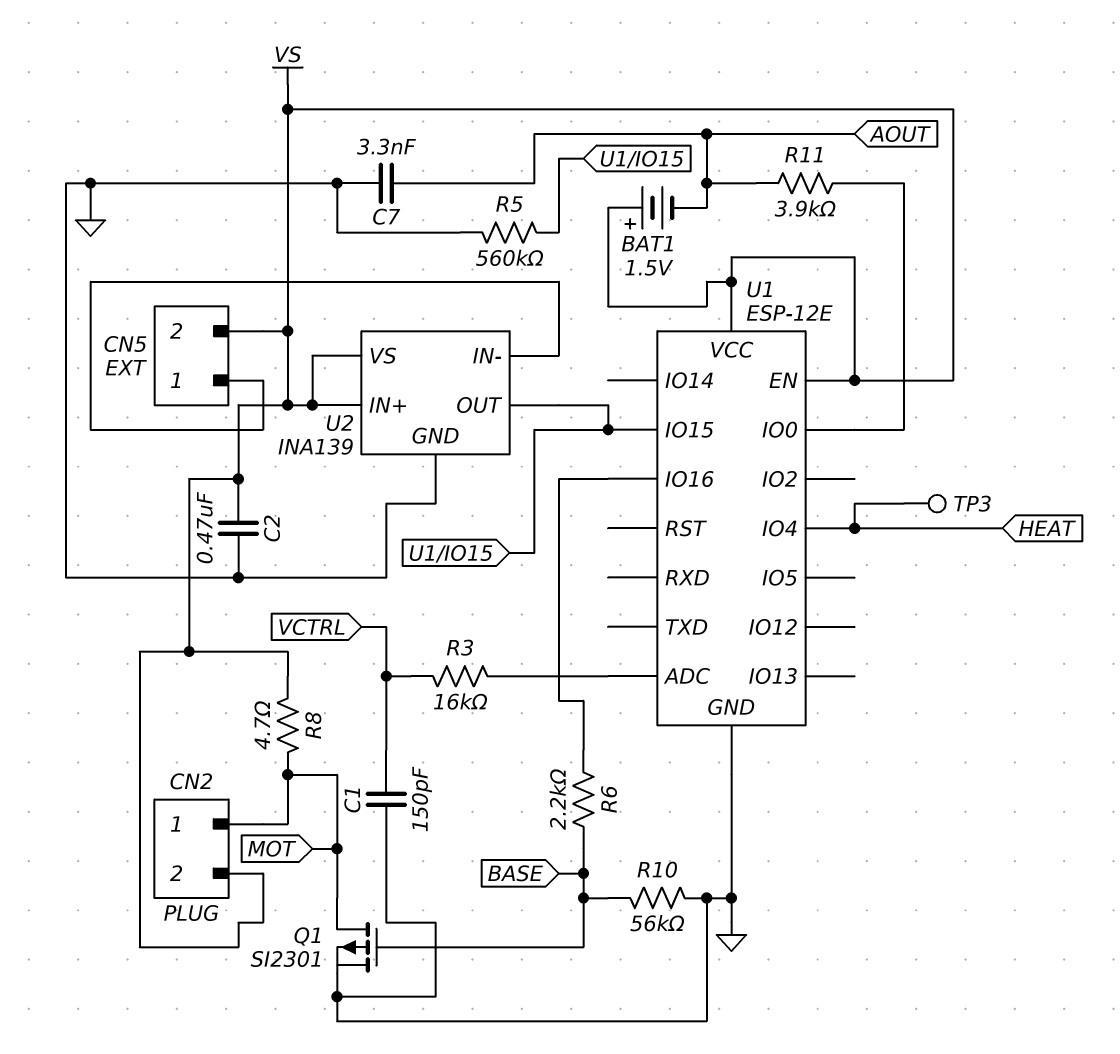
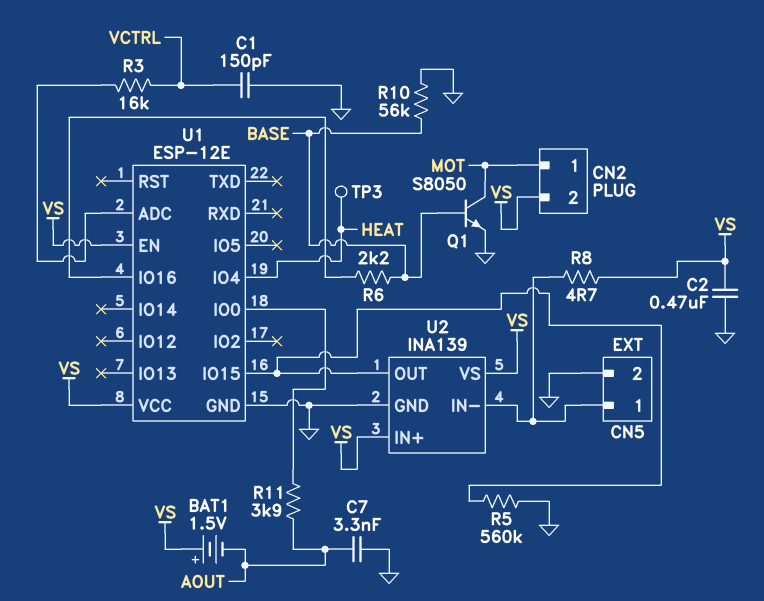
CN5 pin 2: VS -> GND
Q1: PMOS SI2301 (G BASE, D MOT, S GND) -> NPN S8050 (B BASE, C MOT, E GND)
R8: 4.7 (MOT, VS) -> 4.7 (CN5/1, VS)

